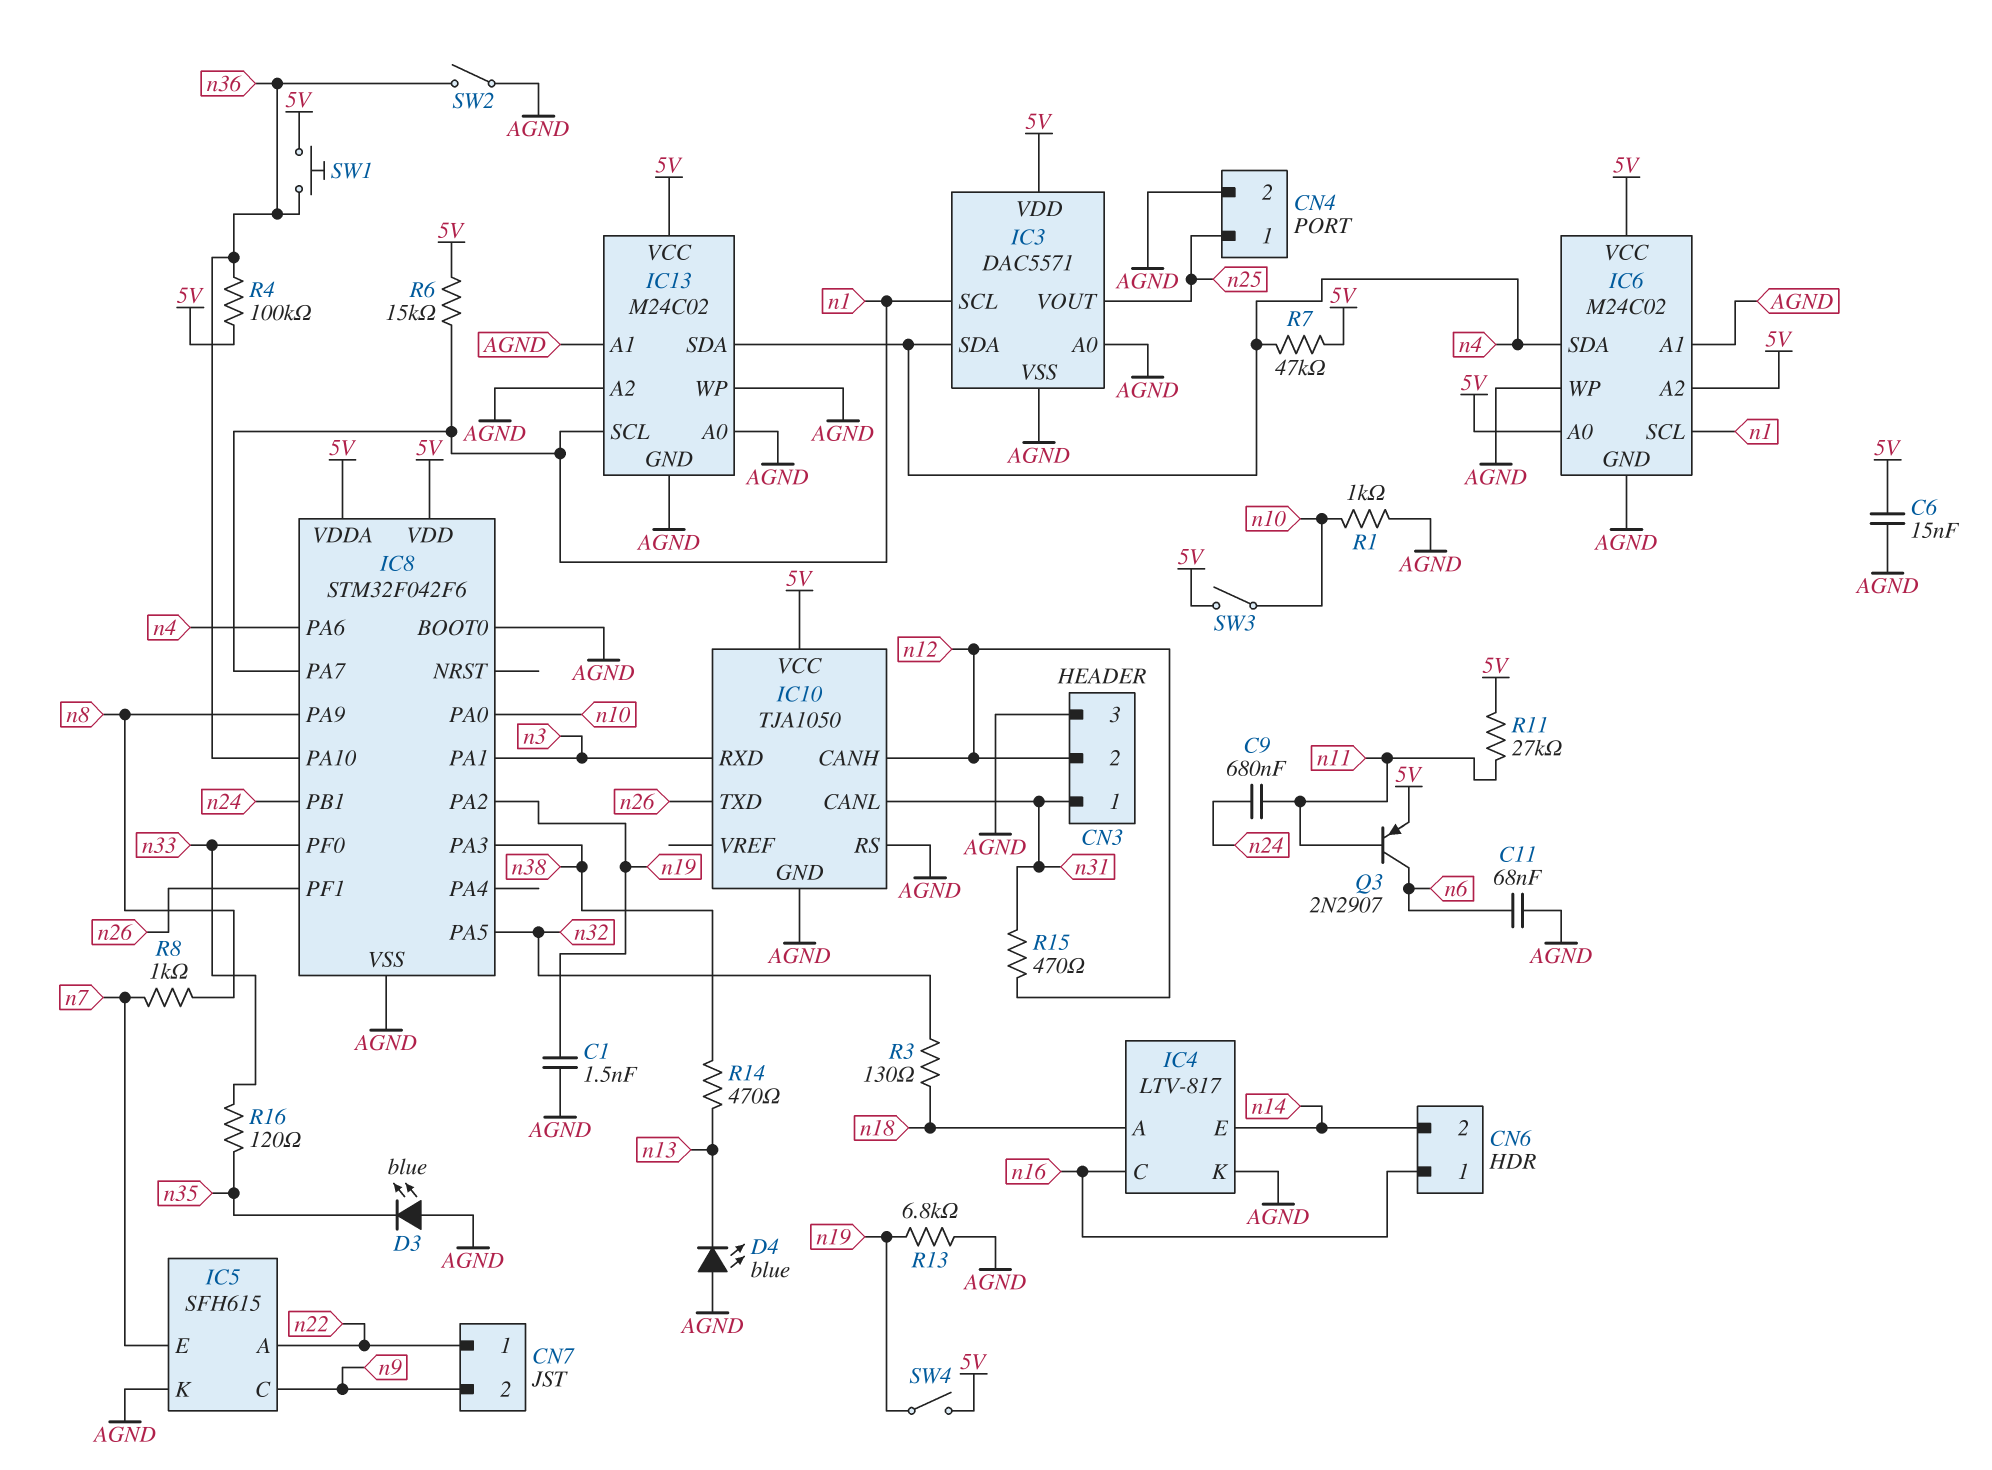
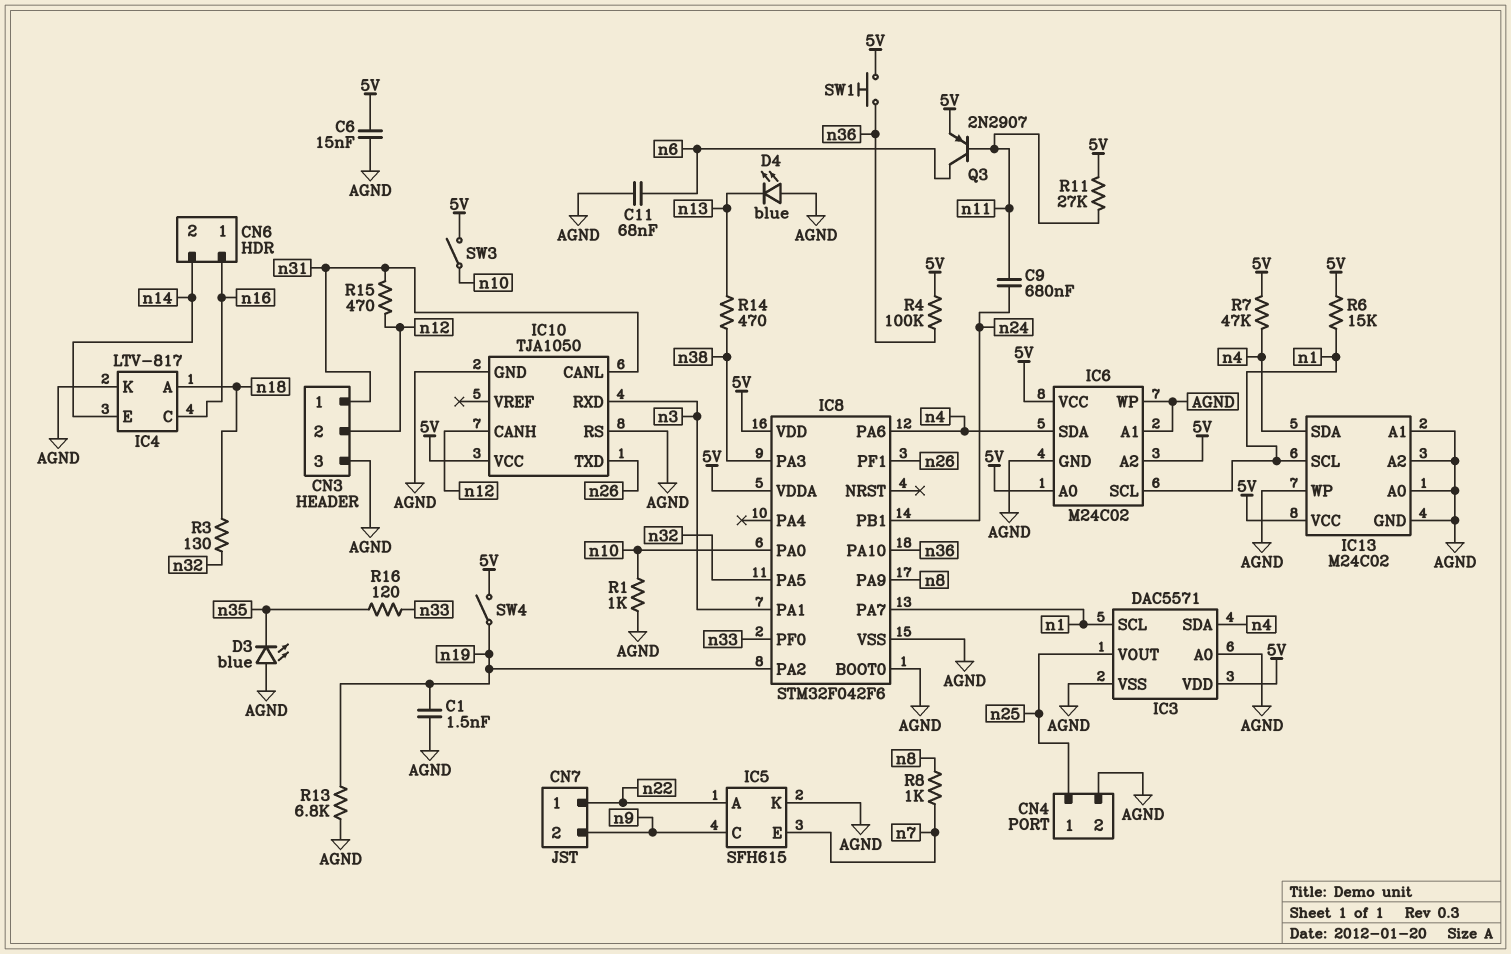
SW2: switch (AGND, n36) -> none

